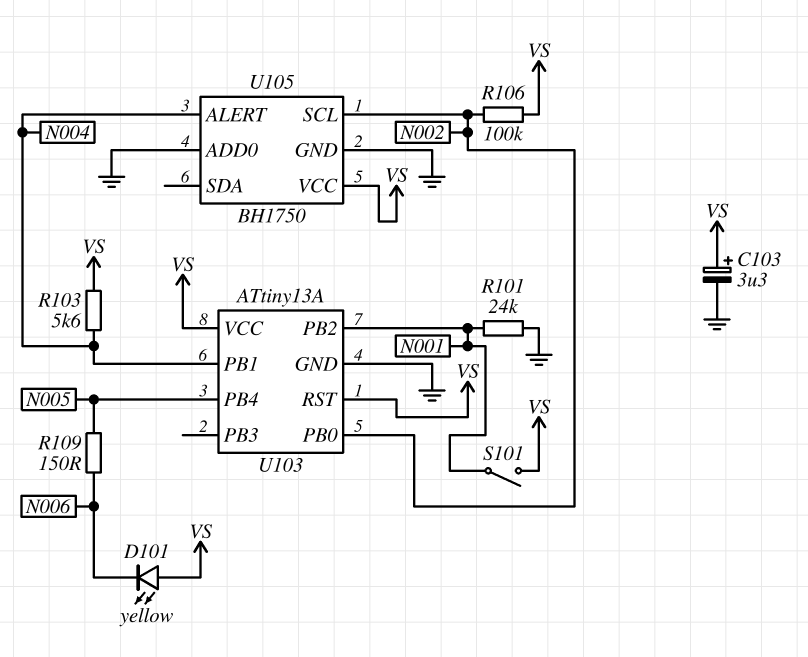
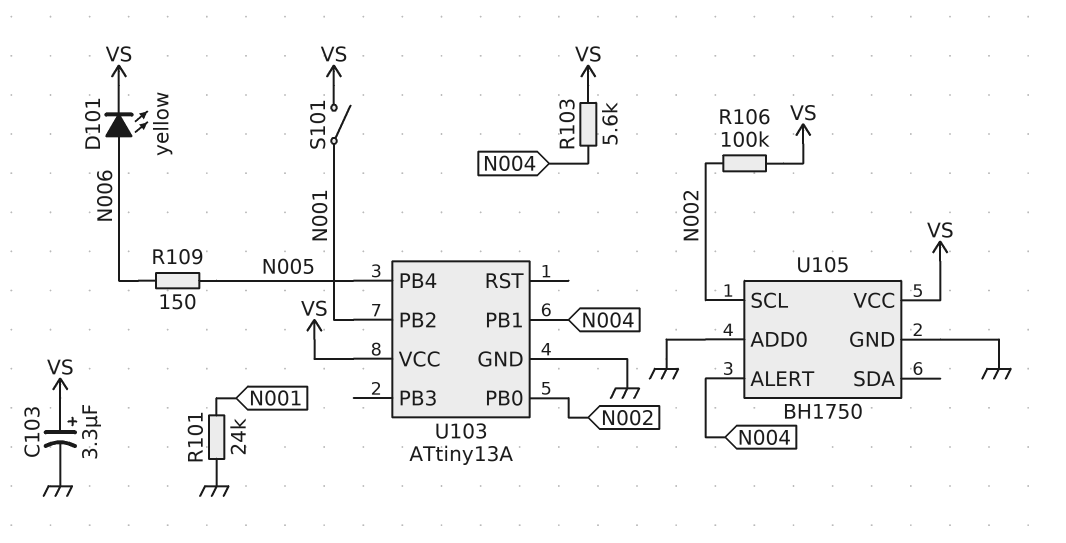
D101: LED yellow (A VS, K N006) -> LED yellow (A N006, K VS)
U103 pin RST: VS -> none

